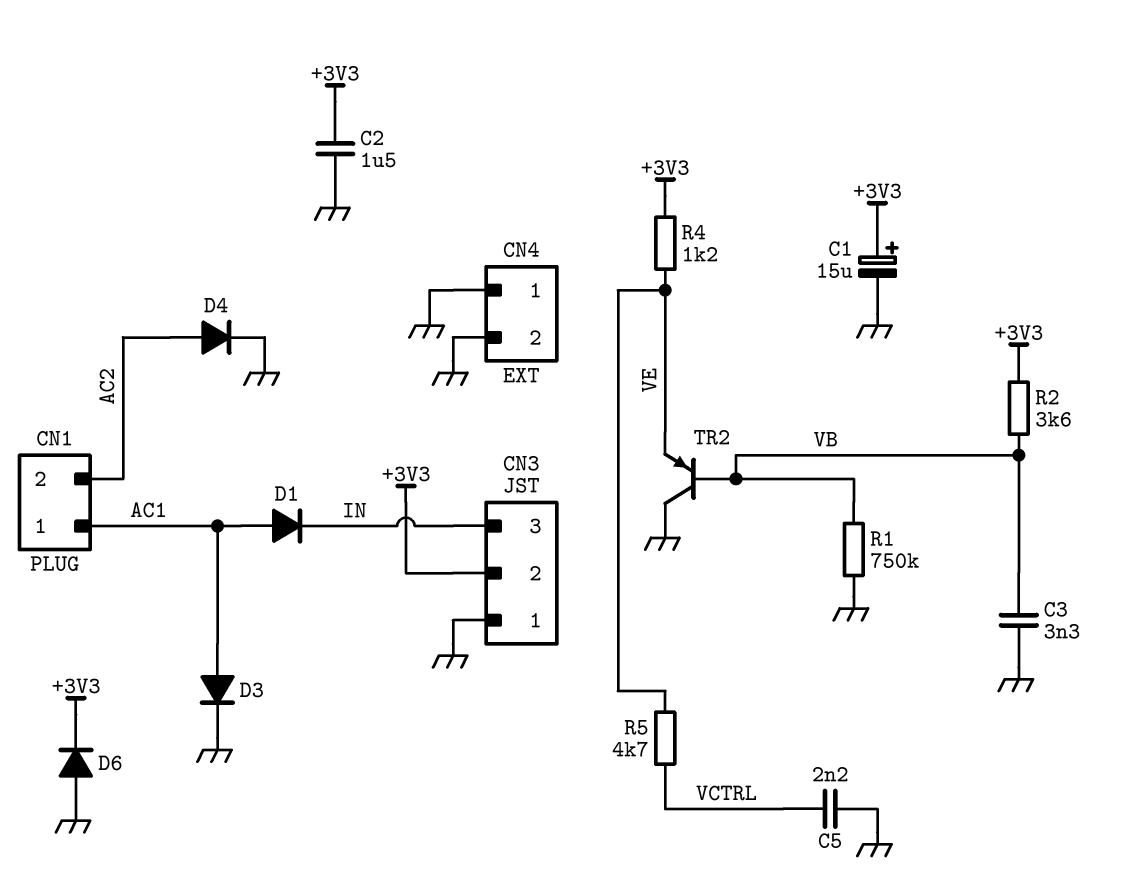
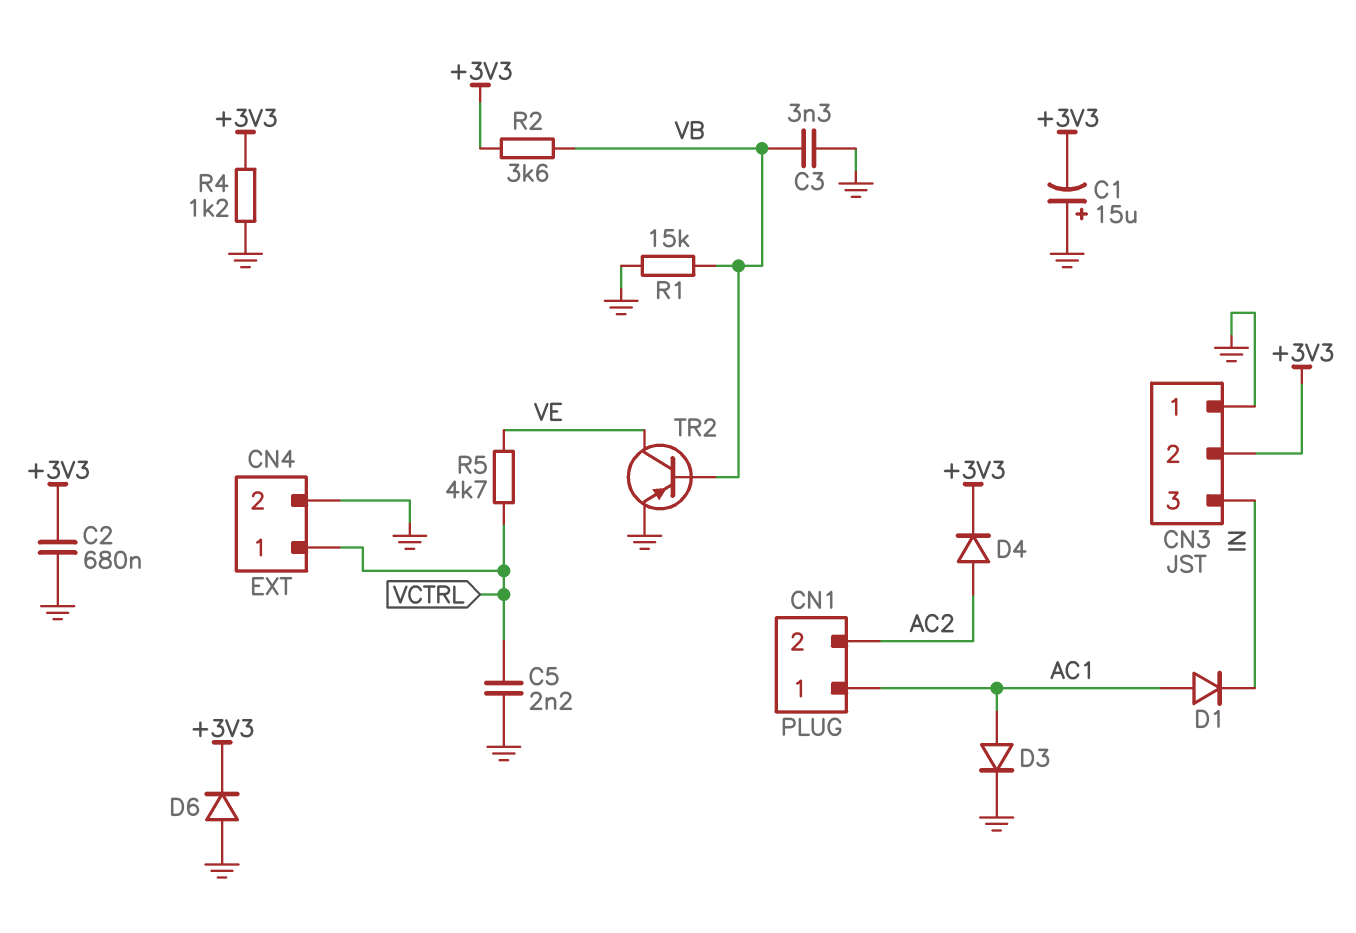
C1: 15uF (plus +3V3, minus GND) -> 15uF (plus GND, minus +3V3)
C2: 1.5uF (+3V3, GND) -> 680nF (+3V3, GND)
CN4 pin 1: GND -> VCTRL
D4: diode (A AC2, K GND) -> diode (A AC2, K +3V3)
R1: 750k (GND, VB) -> 15k (GND, VB)
R4: 1.2k (+3V3, VE) -> 1.2k (+3V3, GND)
TR2: PNP (B VB, C GND, E VE) -> PNP (B VB, C VE, E GND)

